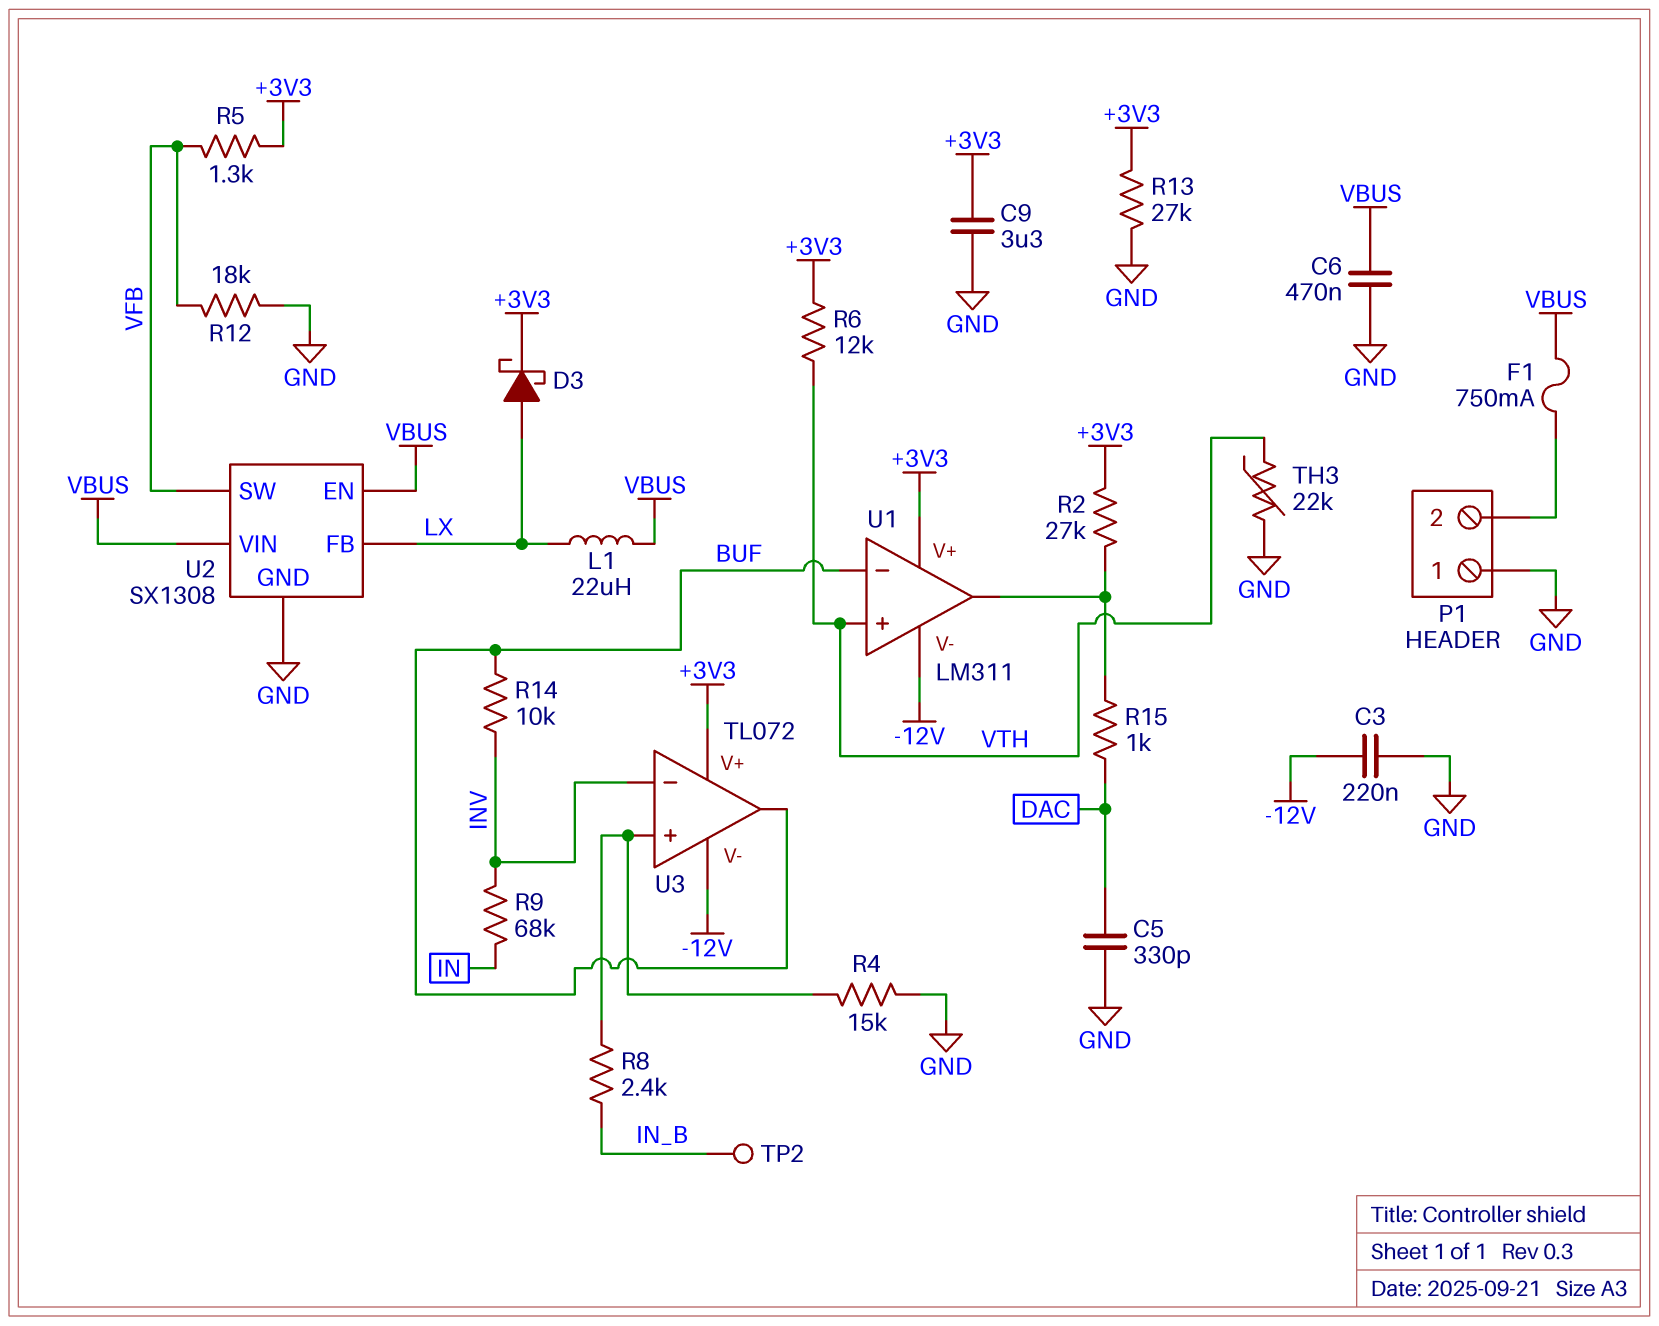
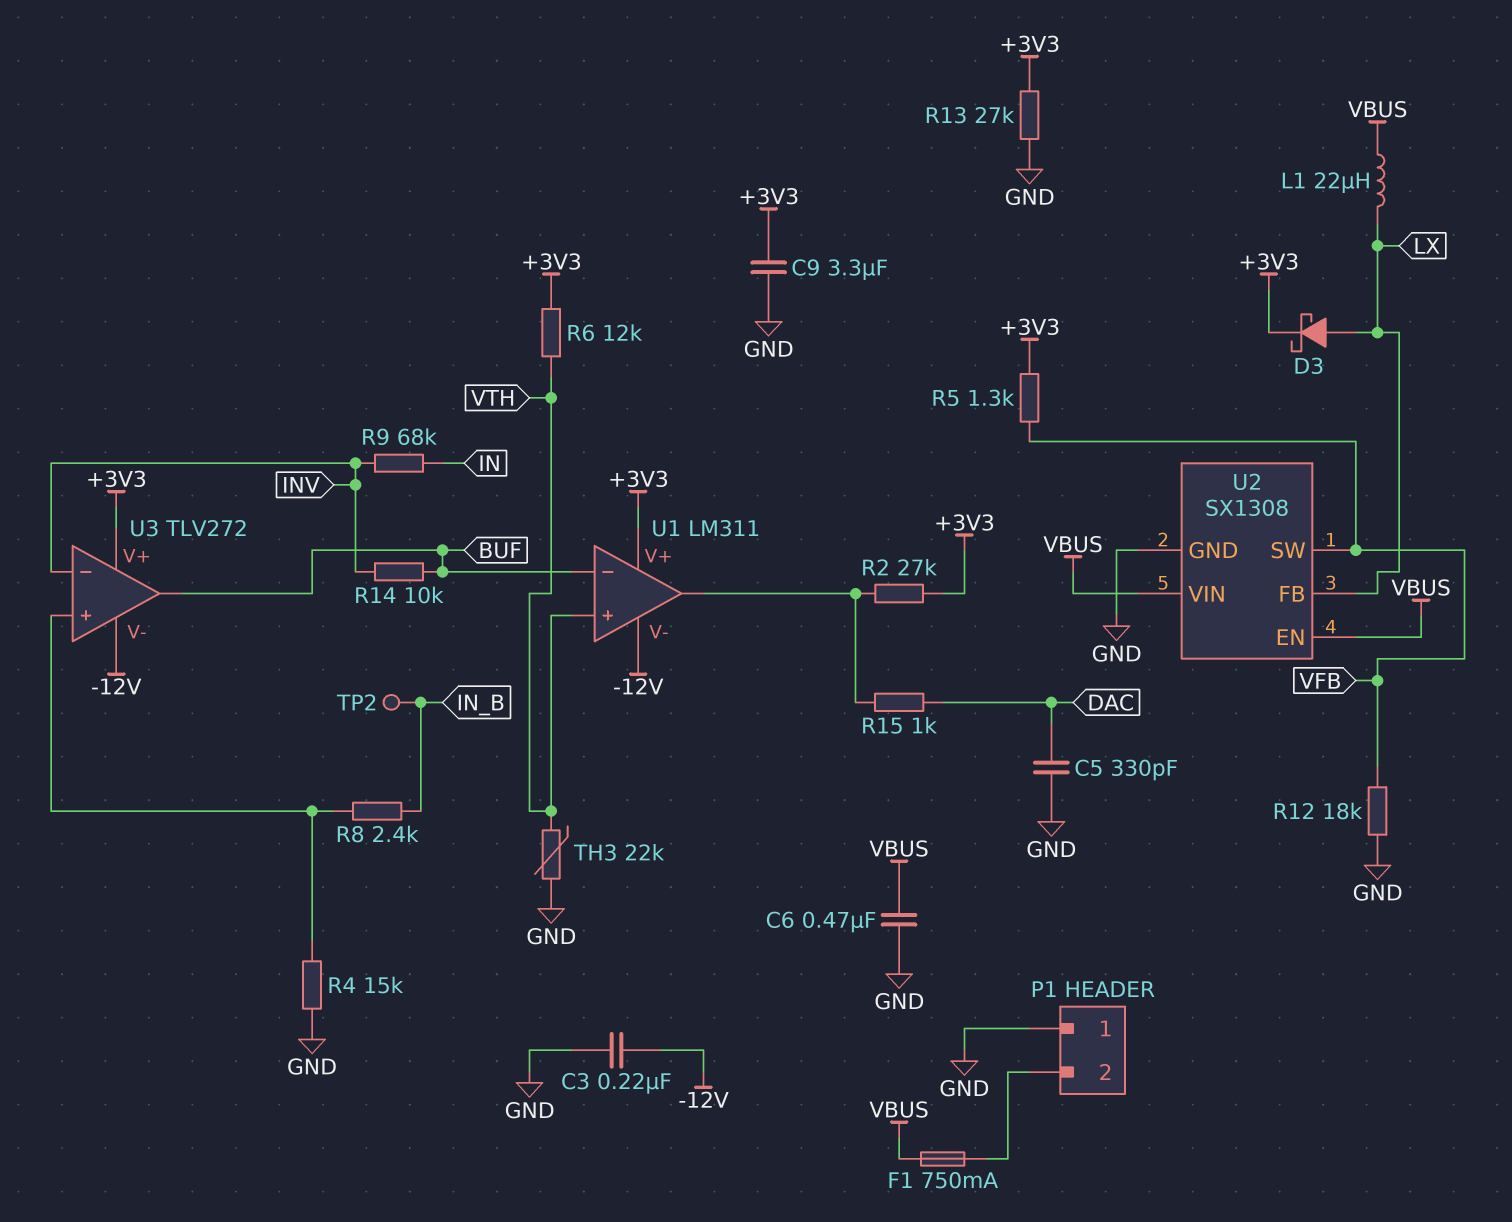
U3: TL072 -> TLV272

